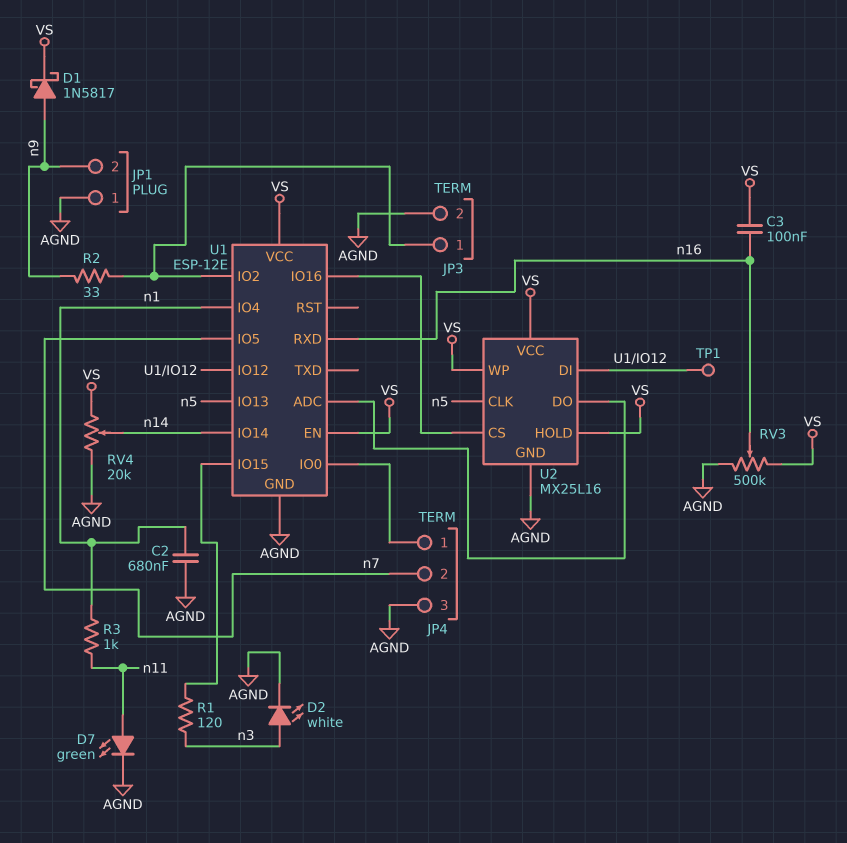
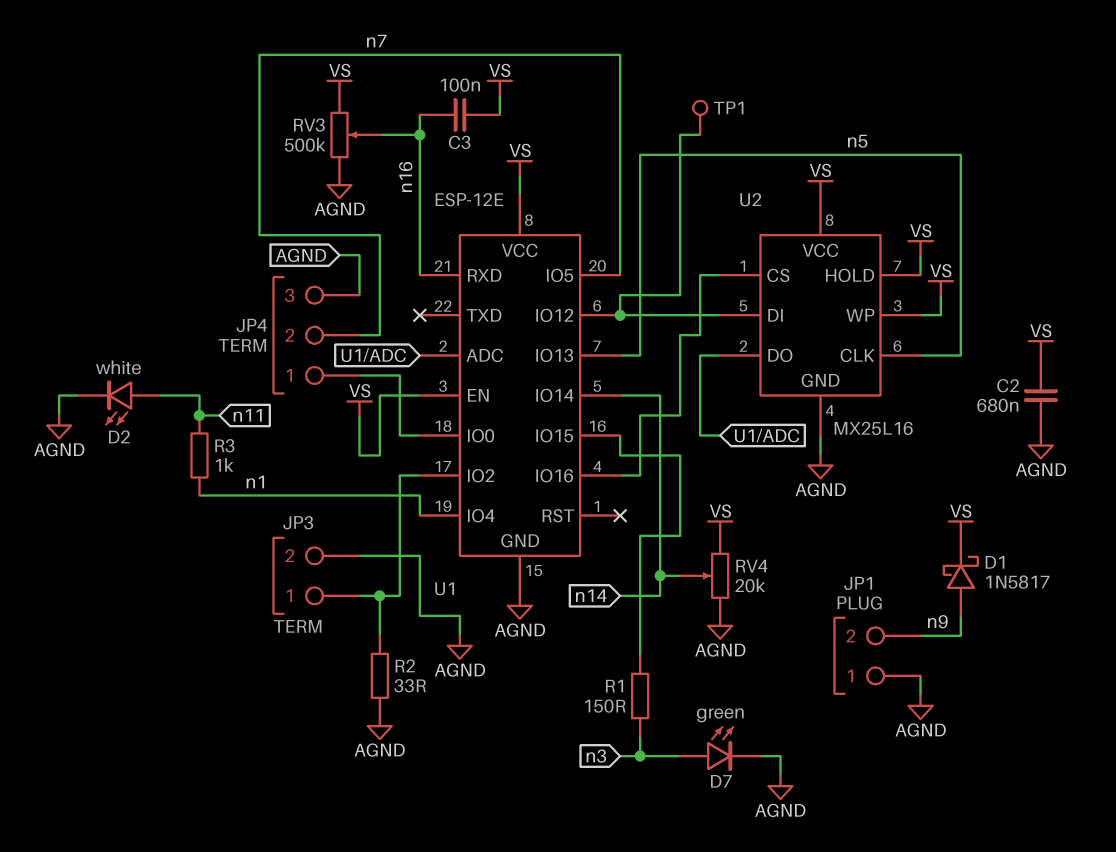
C2: 680nF (AGND, n1) -> 680nF (AGND, VS)
D2: LED white (A n3, K AGND) -> LED white (A n11, K AGND)
D7: LED green (A n11, K AGND) -> LED green (A n3, K AGND)
R1: 120 (U1/IO15, n3) -> 150 (U1/IO15, n3)
R2: 33 (JP3/1, n9) -> 33 (AGND, JP3/1)

